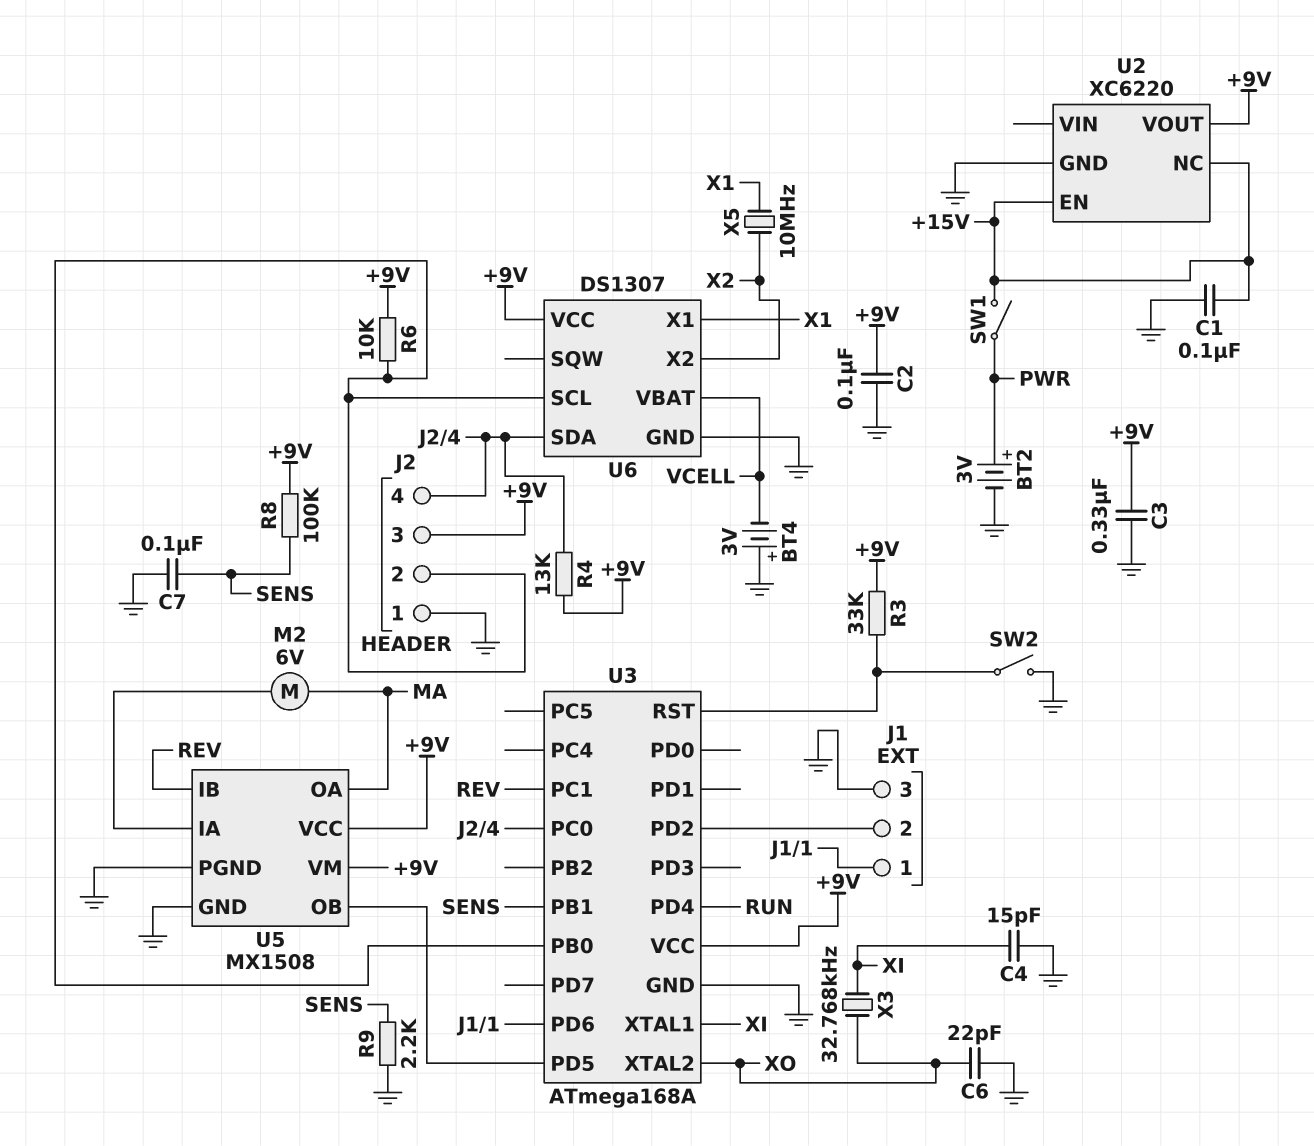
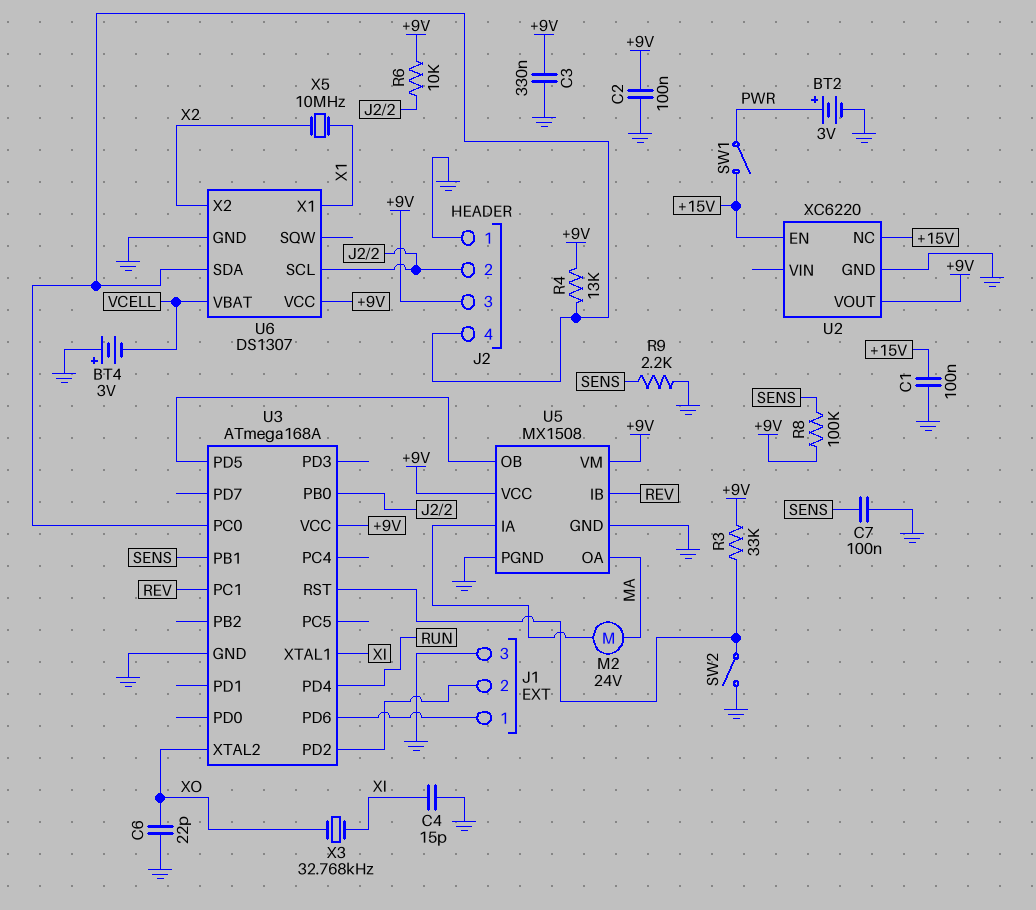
M2: motor 6V (MA, U5/IA) -> motor 24V (MA, U5/IA)

